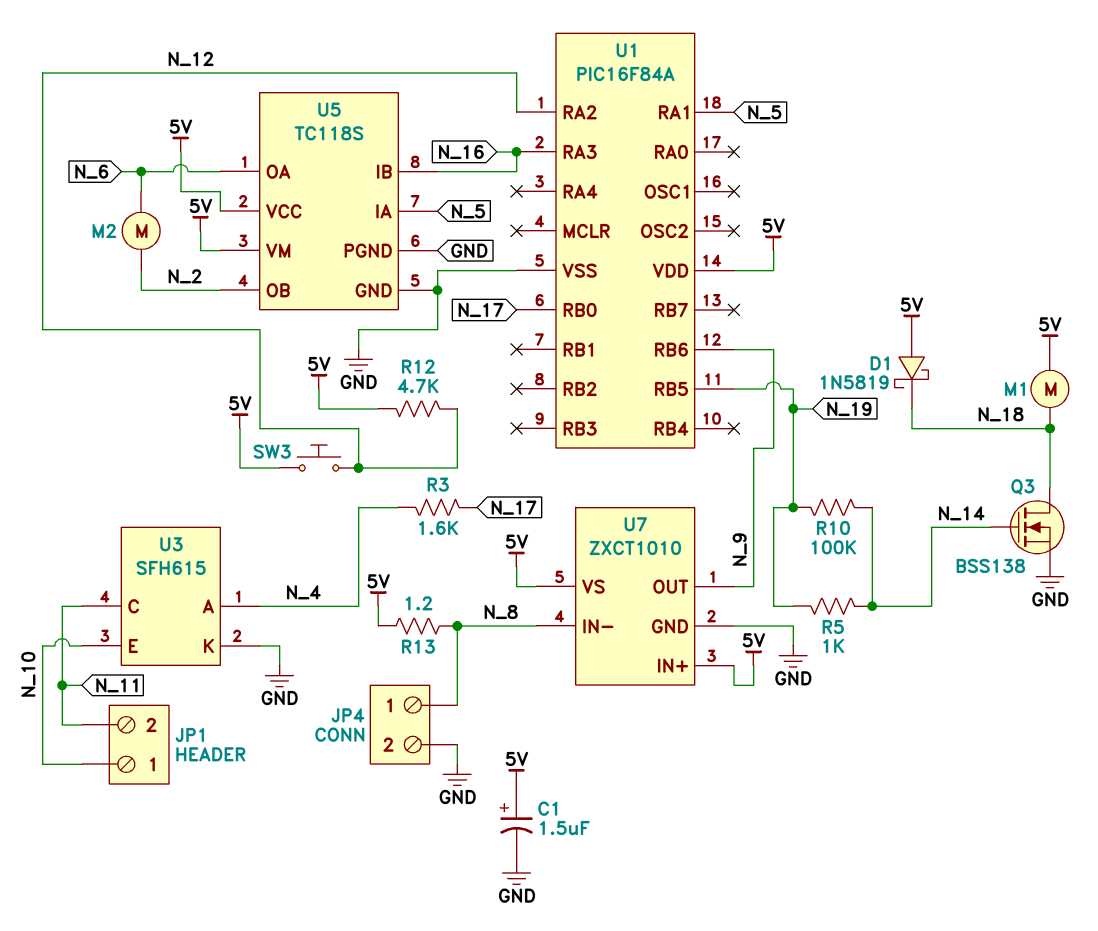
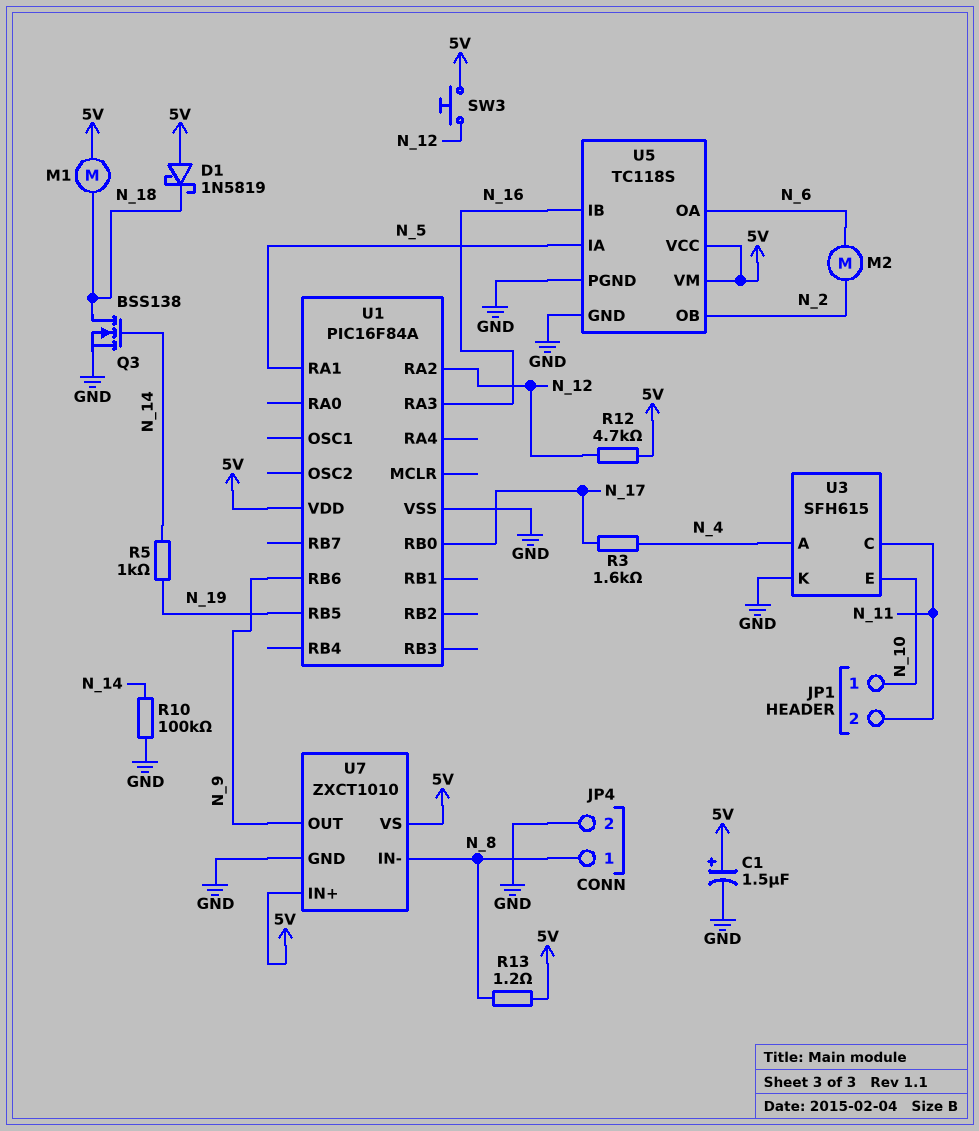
R10: 100k (N_14, N_19) -> 100k (GND, N_14)

